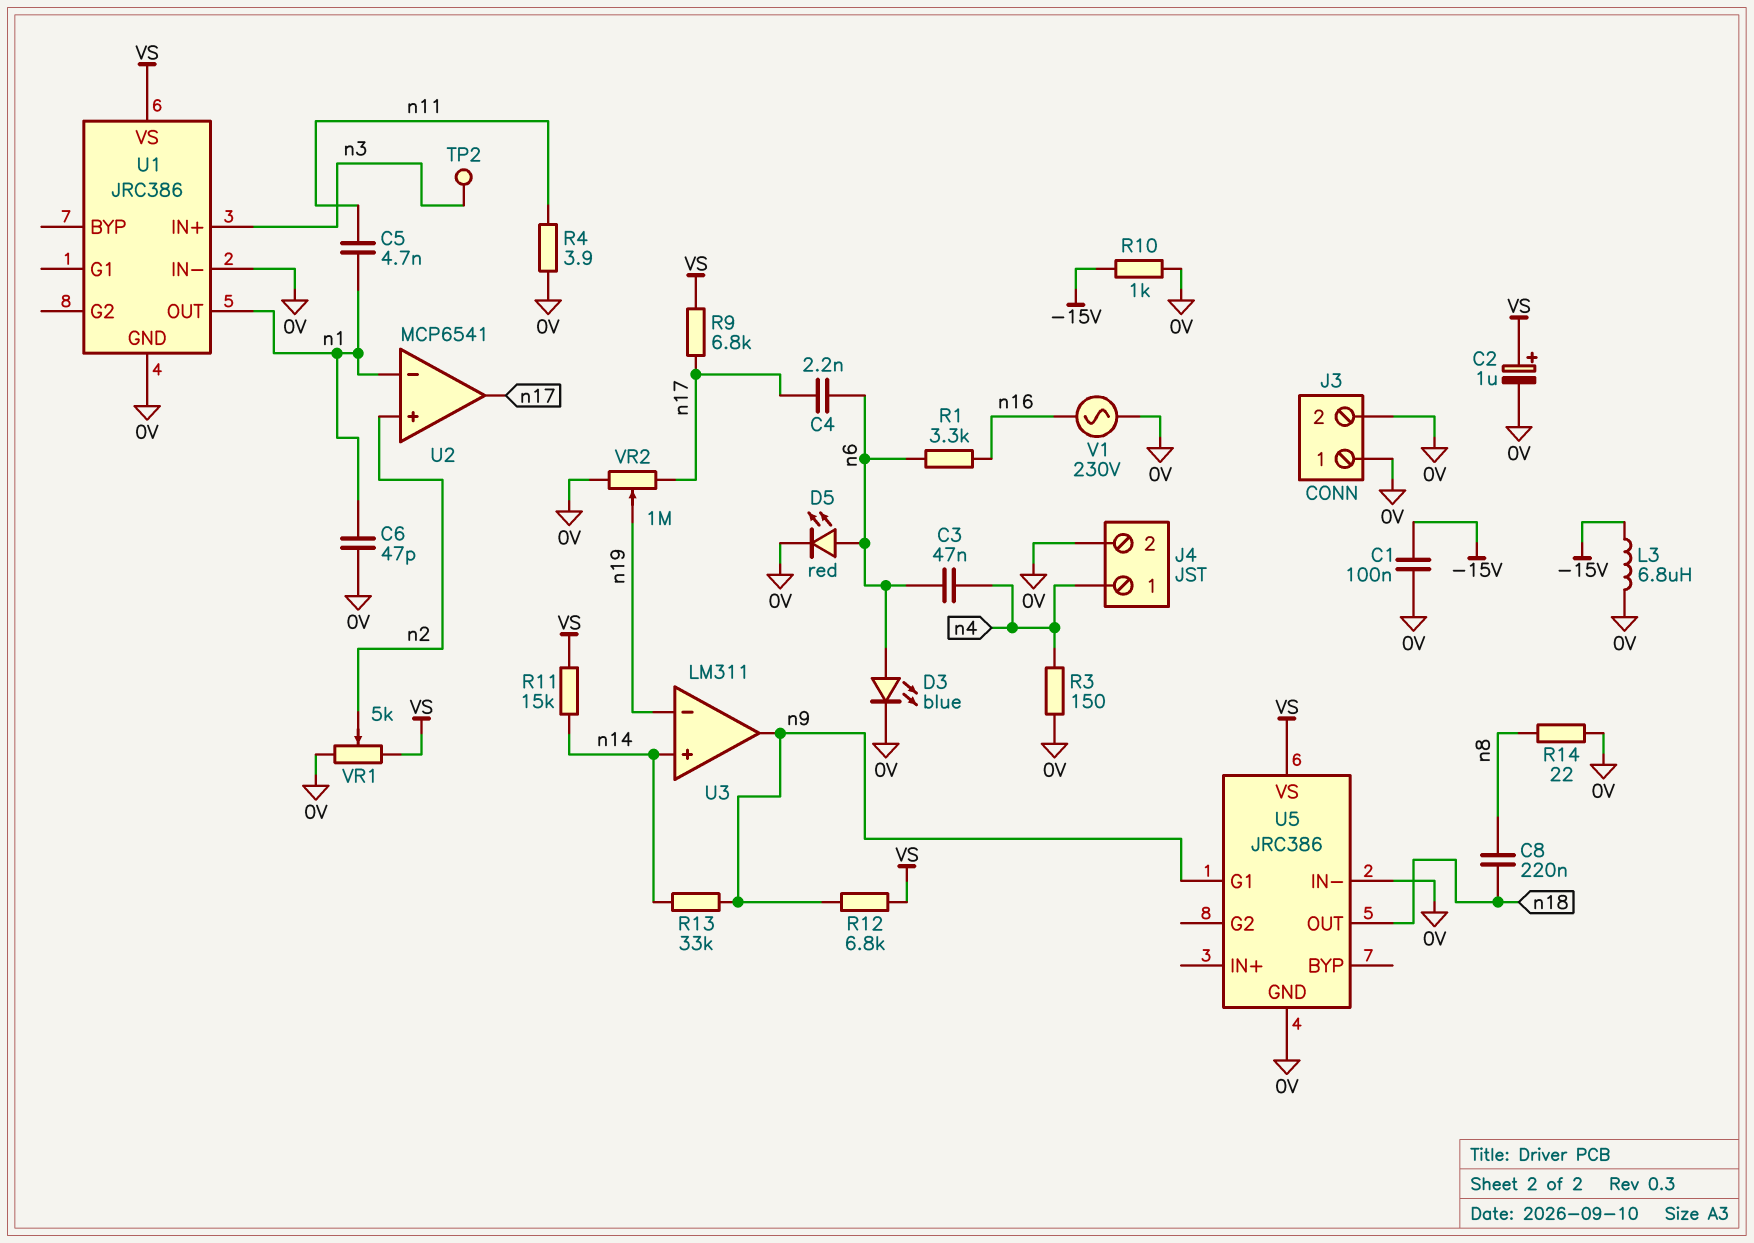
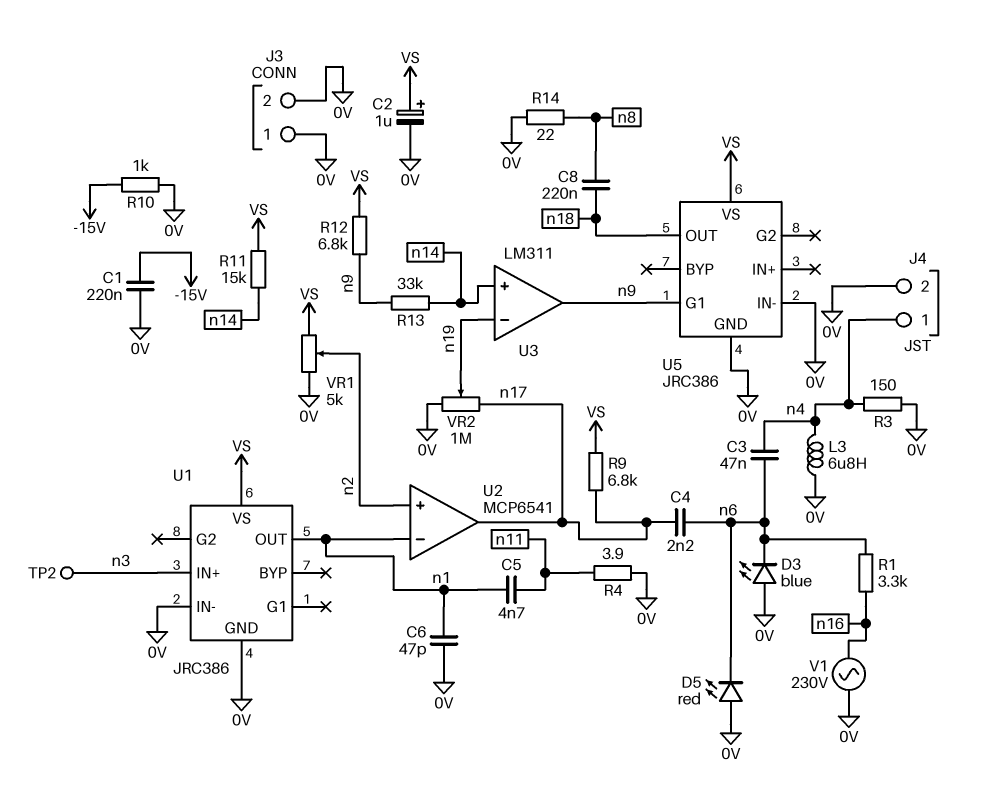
C1: 100nF (-15V, 0V) -> 220nF (-15V, 0V)
D3: LED blue (A n6, K 0V) -> LED blue (A 0V, K n6)
D5: LED red (A n6, K 0V) -> LED red (A 0V, K n6)
L3: 6.8uH (-15V, 0V) -> 6.8uH (0V, n4)

